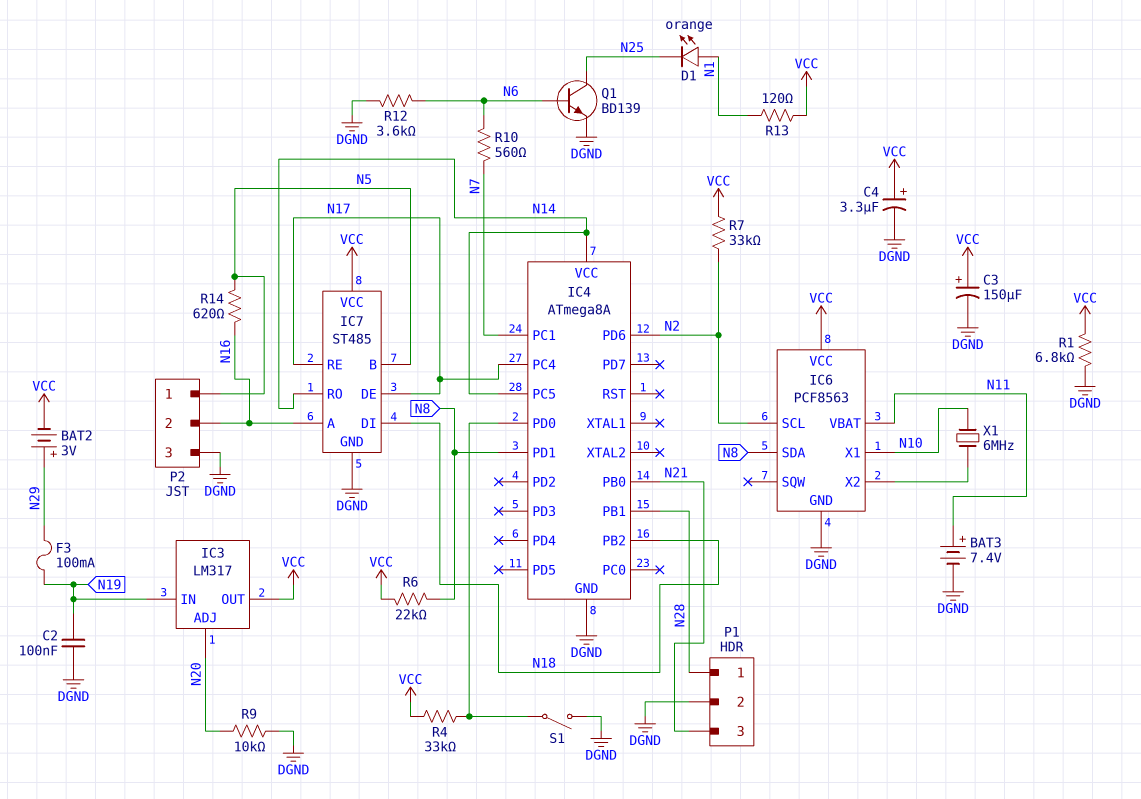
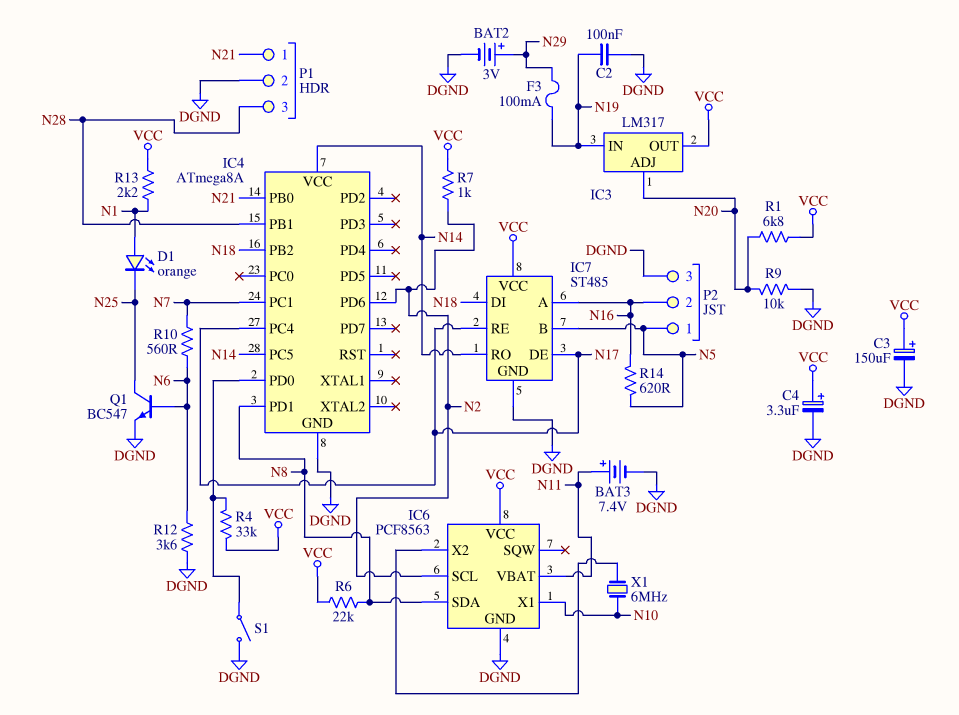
BAT2: 3V (plus N29, minus VCC) -> 3V (plus N29, minus DGND)
P1 pin 1: N28 -> N21
P1 pin 3: N21 -> N28
Q1: NPN BD139 (B N6, C N25, E DGND) -> NPN BC547 (B N6, C N25, E DGND)
R1: 6.8k (DGND, VCC) -> 6.8k (N20, VCC)
R7: 33k (N2, VCC) -> 1k (N2, VCC)
R13: 120 (N1, VCC) -> 2.2k (N1, VCC)

